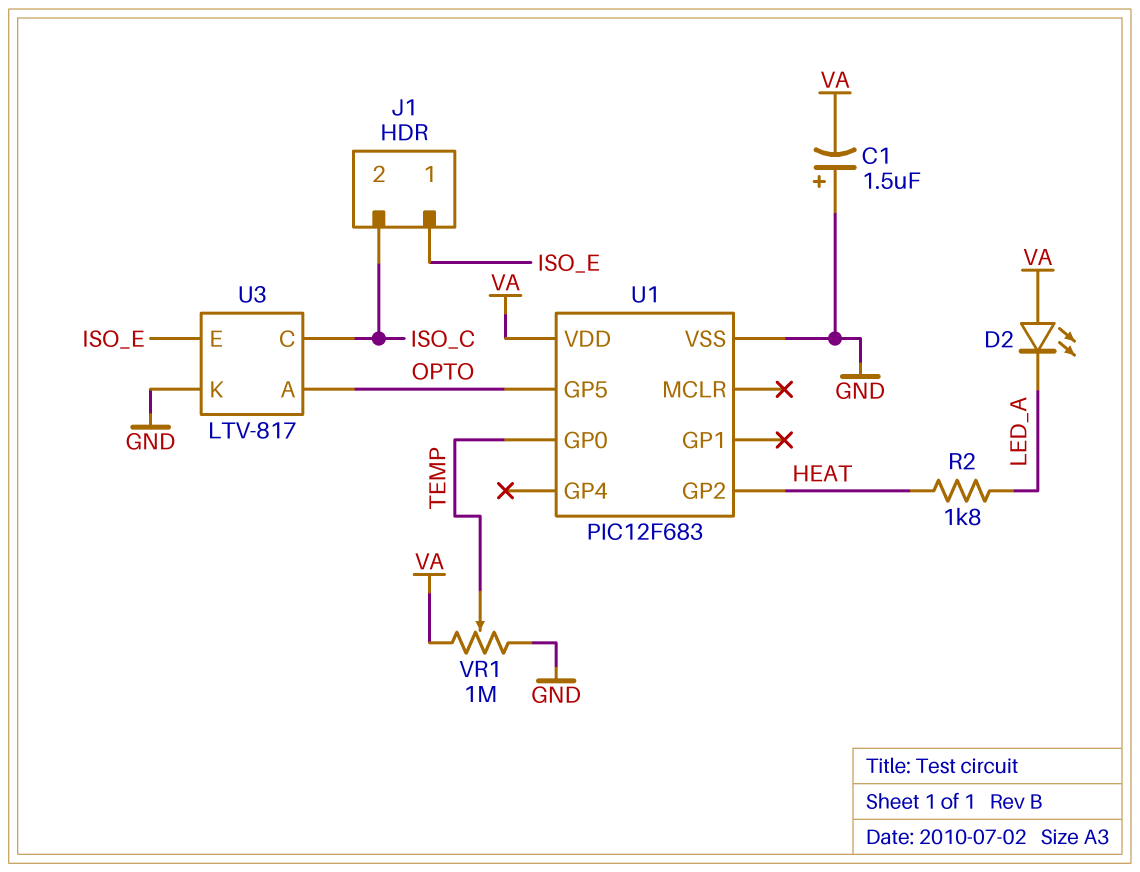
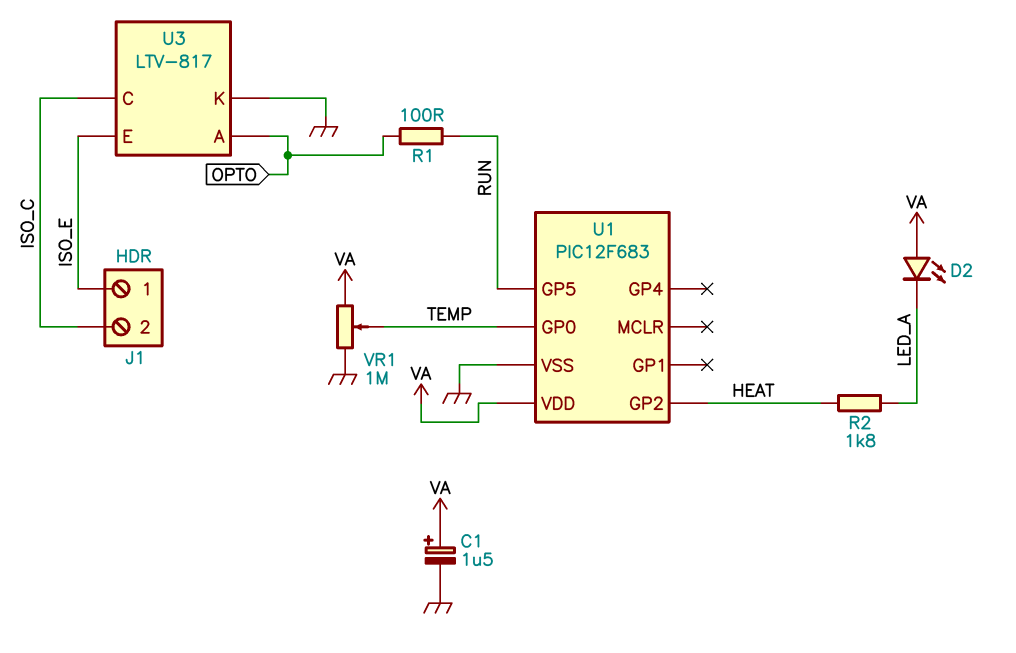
C1: 1.5uF (plus GND, minus VA) -> 1.5uF (plus VA, minus GND)
R1: none -> 100 (OPTO, RUN)
U1 pin GP5: OPTO -> RUN

